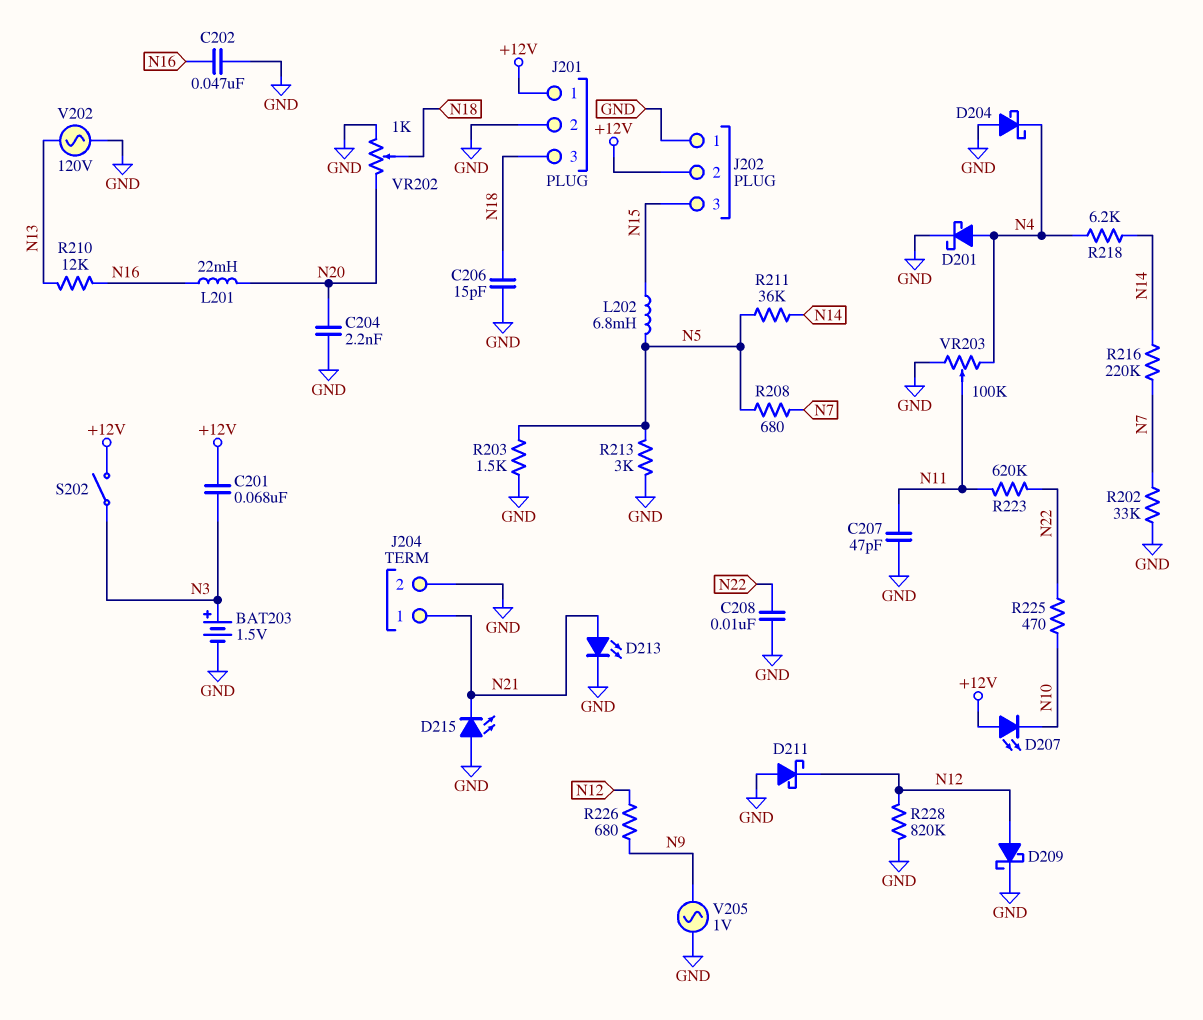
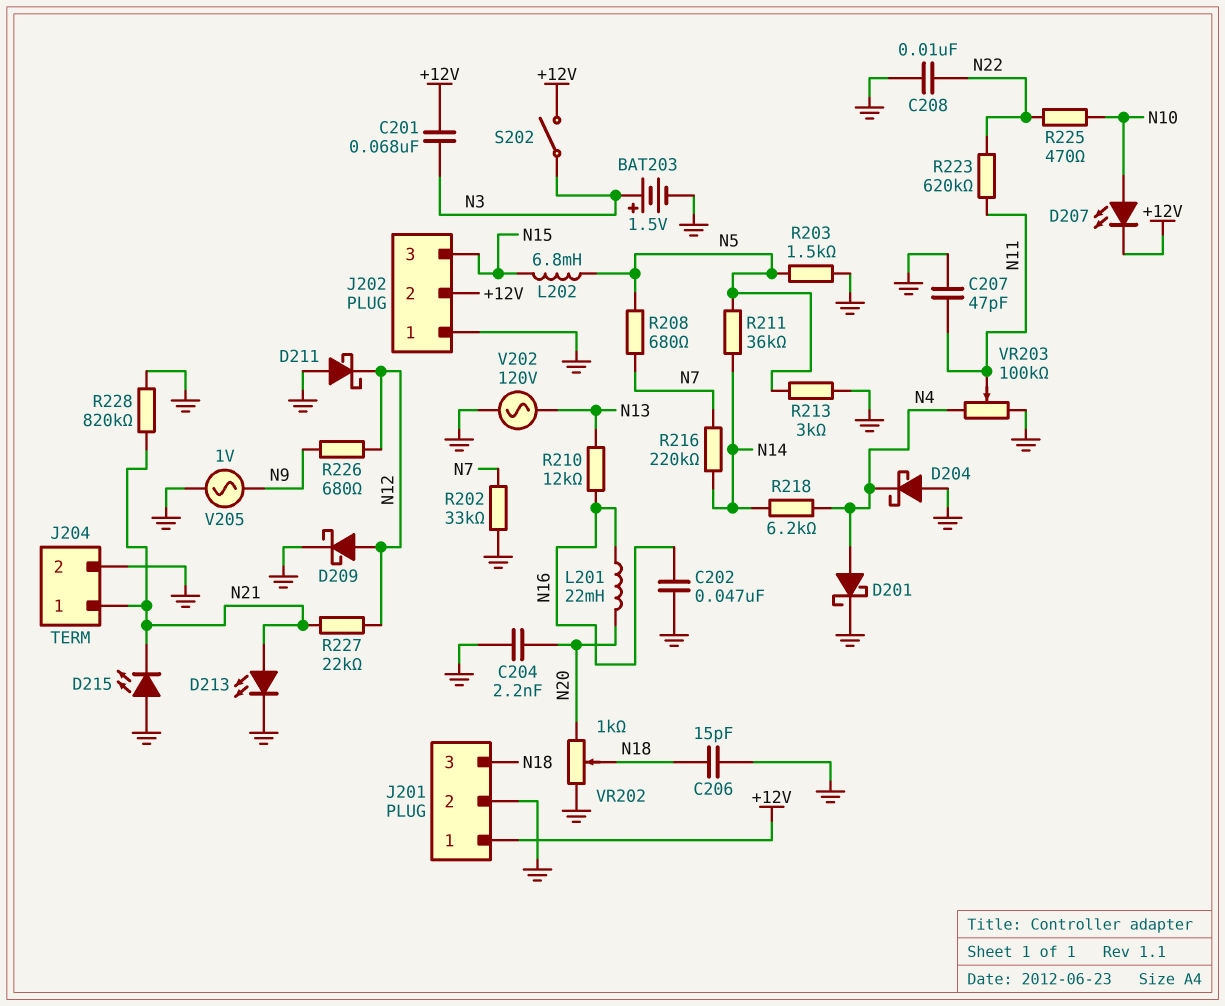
D207: LED (A +12V, K N10) -> LED (A N10, K +12V)
R227: none -> 22k (N12, N21)
R228: 820k (GND, N12) -> 820k (GND, N21)

